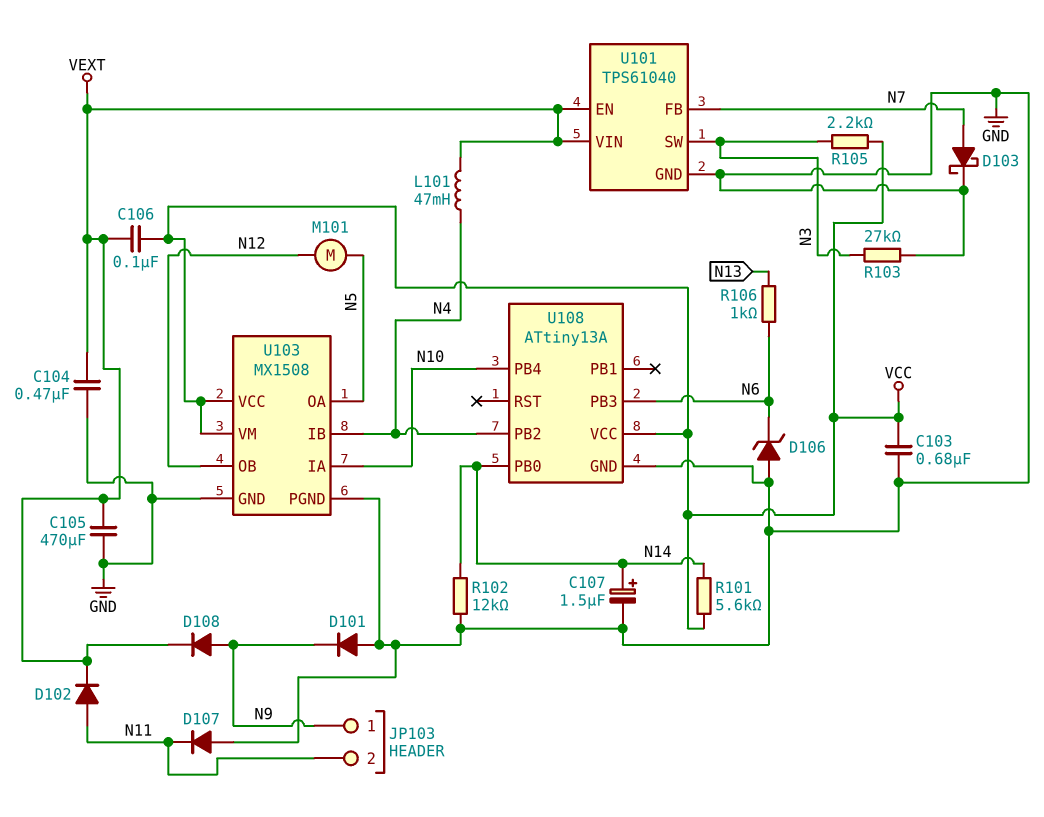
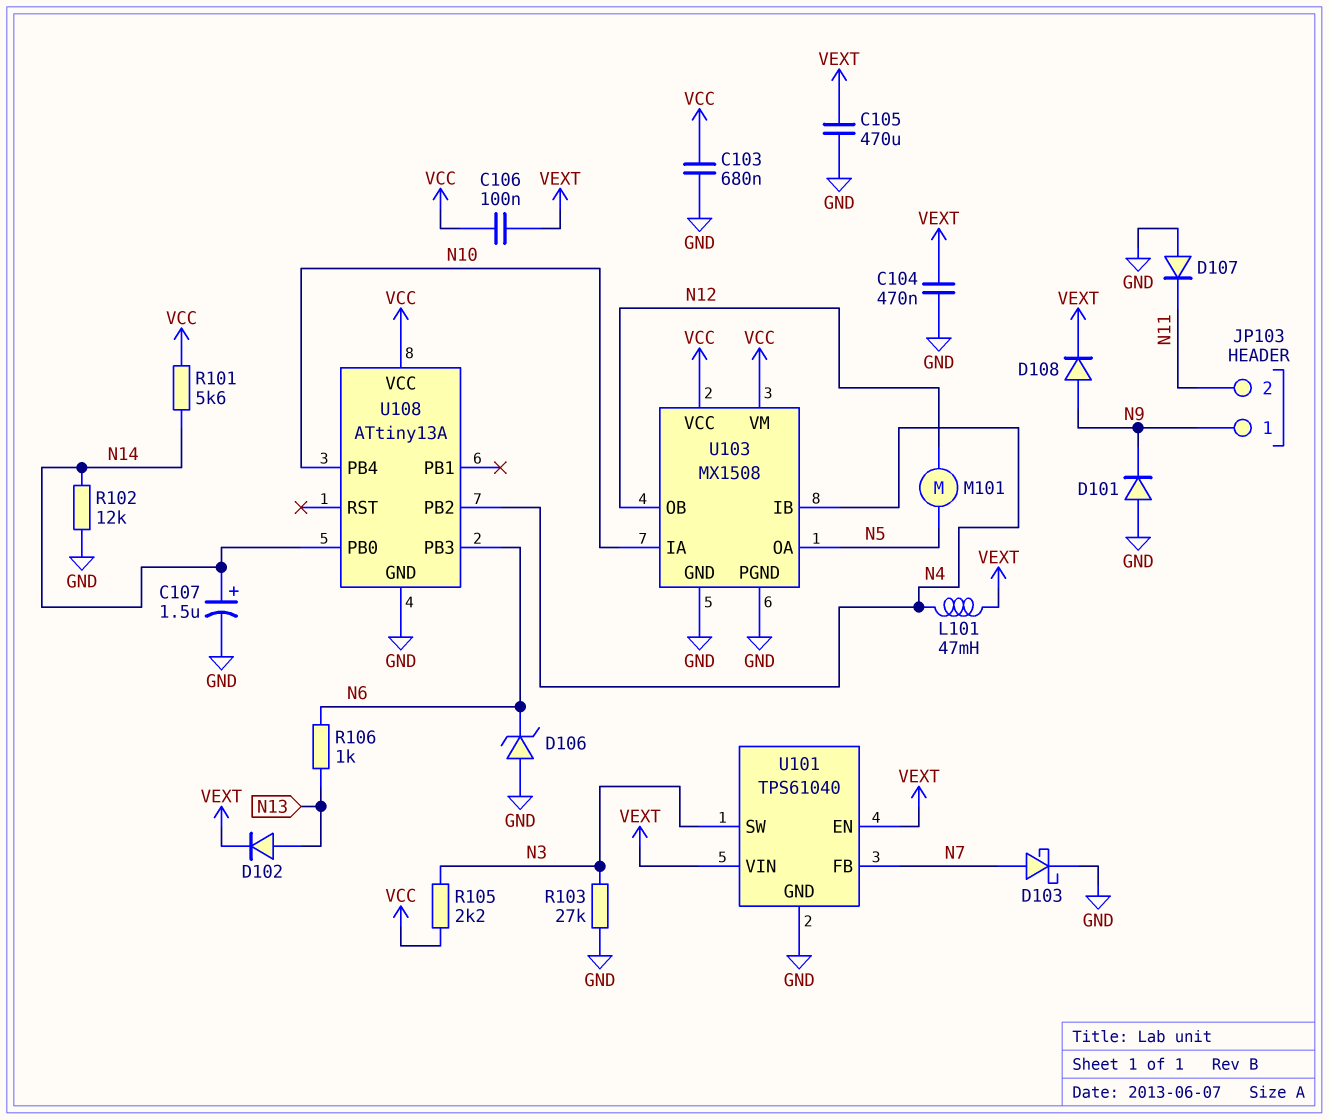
D102: diode (A N11, K VEXT) -> diode (A N13, K VEXT)

